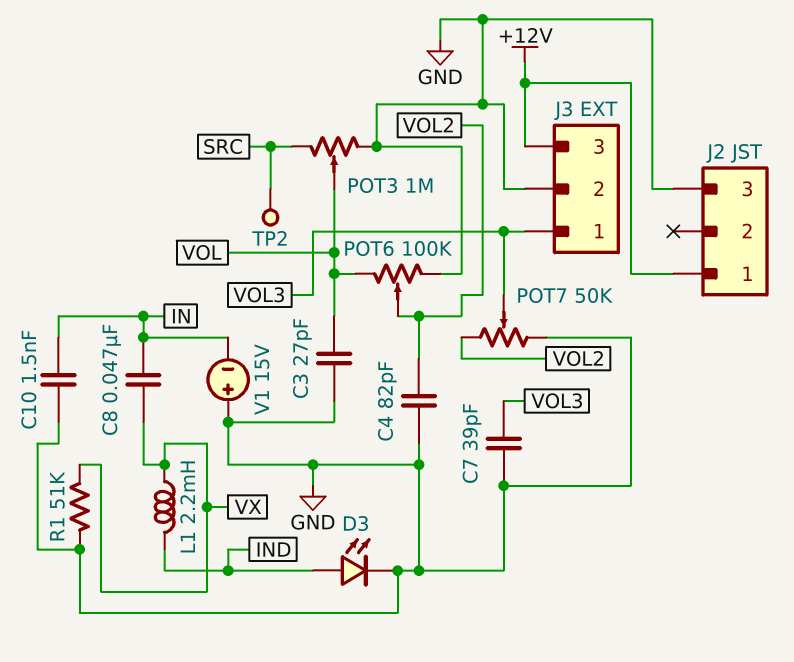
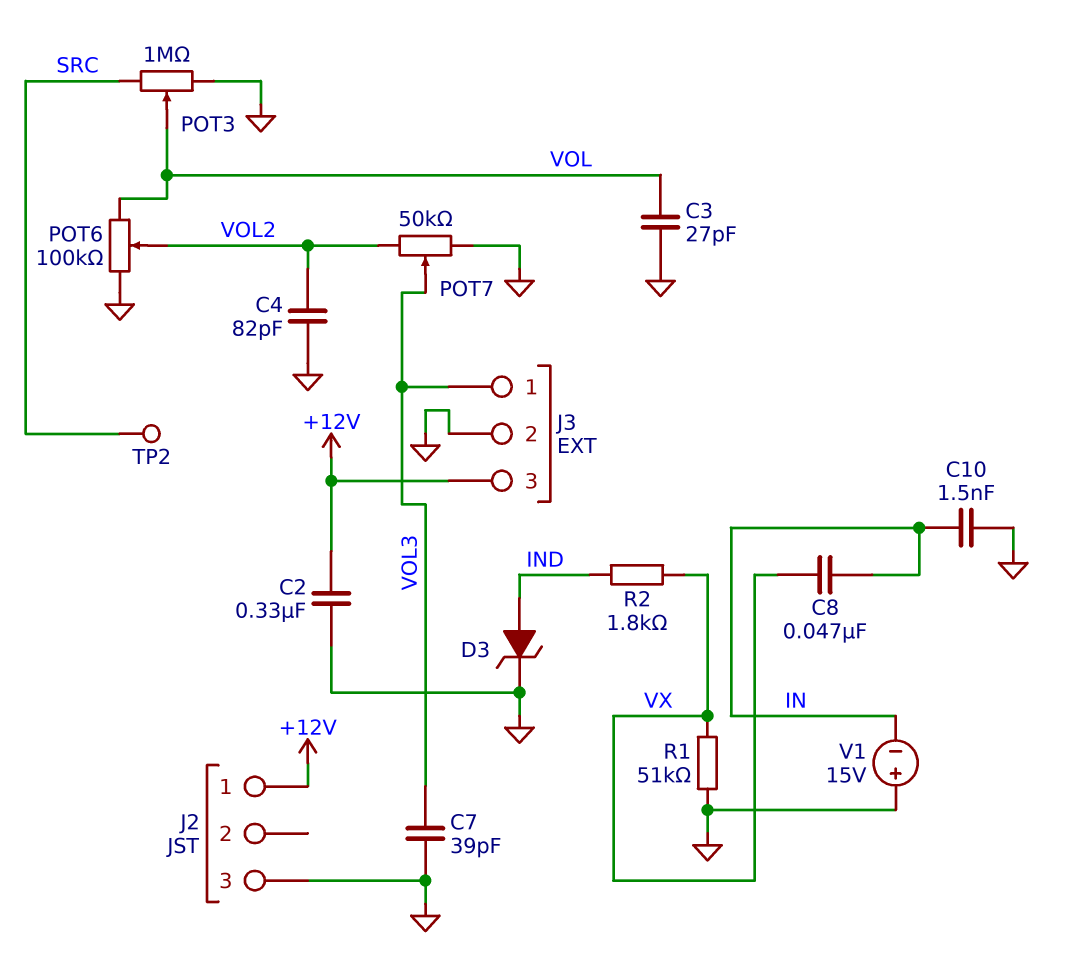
C2: none -> 330nF (+12V, GND)
D3: LED (A IND, K GND) -> zener (A IND, K GND)
L1: 2.2mH (IND, VX) -> none
R2: none -> 1.8k (IND, VX)

